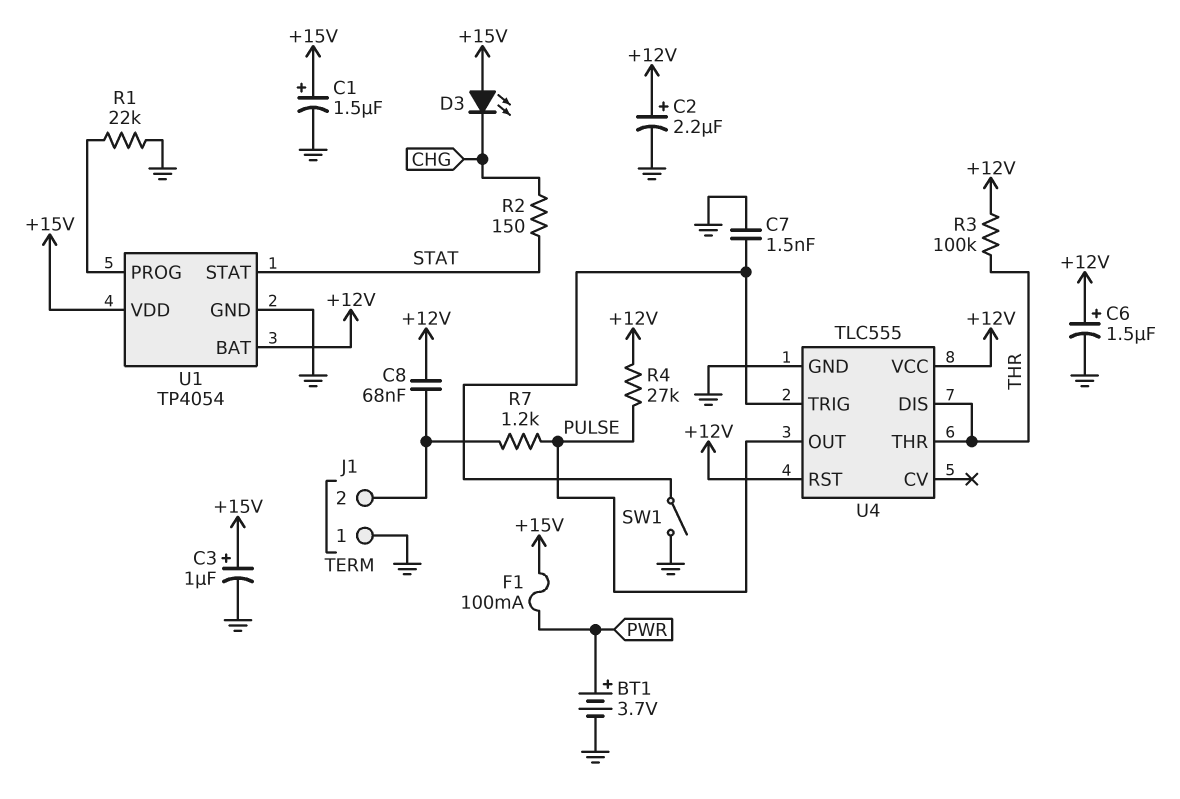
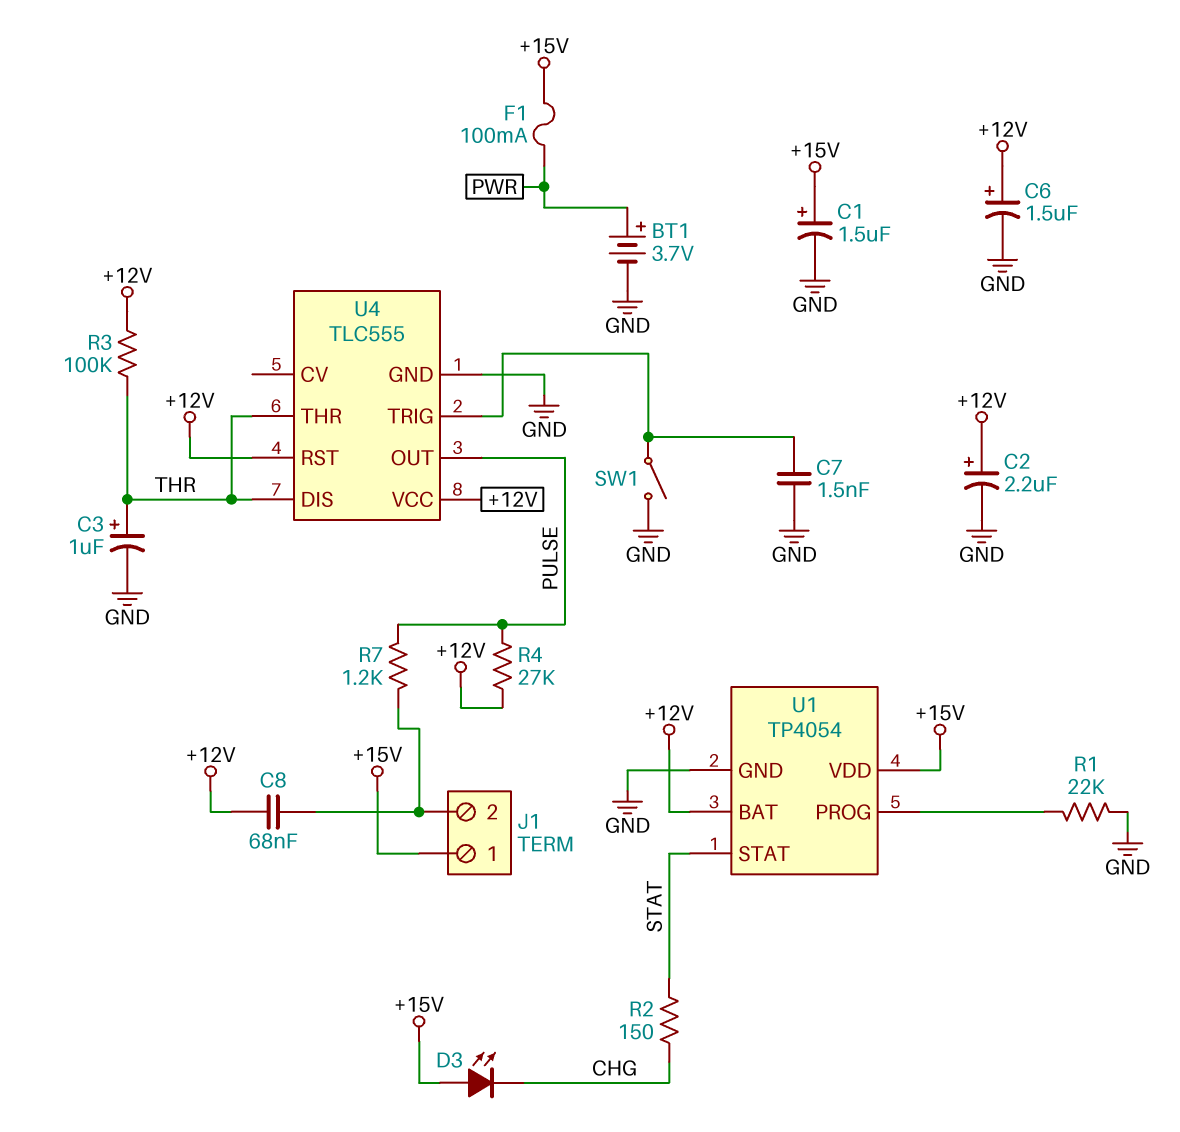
C3: 1uF (plus +15V, minus GND) -> 1uF (plus THR, minus GND)
J1 pin 1: GND -> +15V

